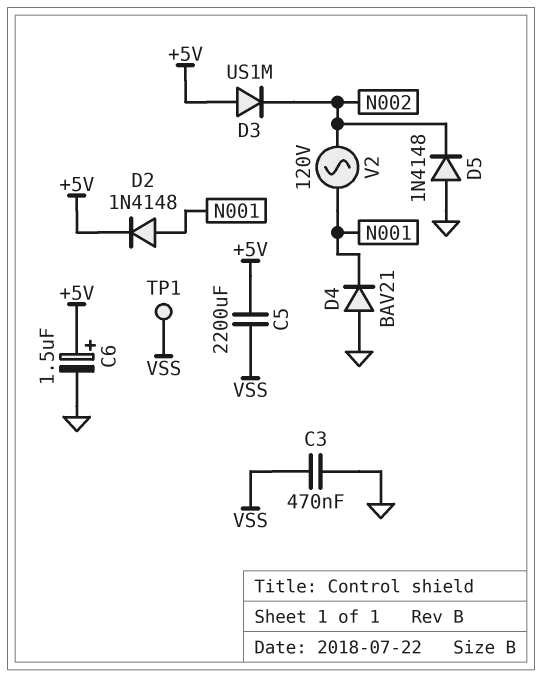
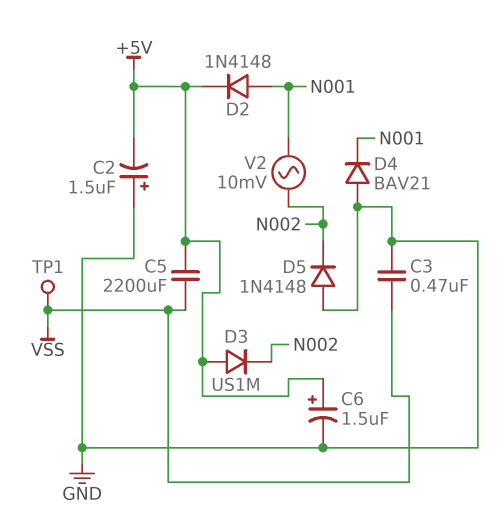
C2: none -> 1.5uF (plus GND, minus +5V)
V2: AC 120V (N001, N002) -> AC 10mV (N001, N002)

